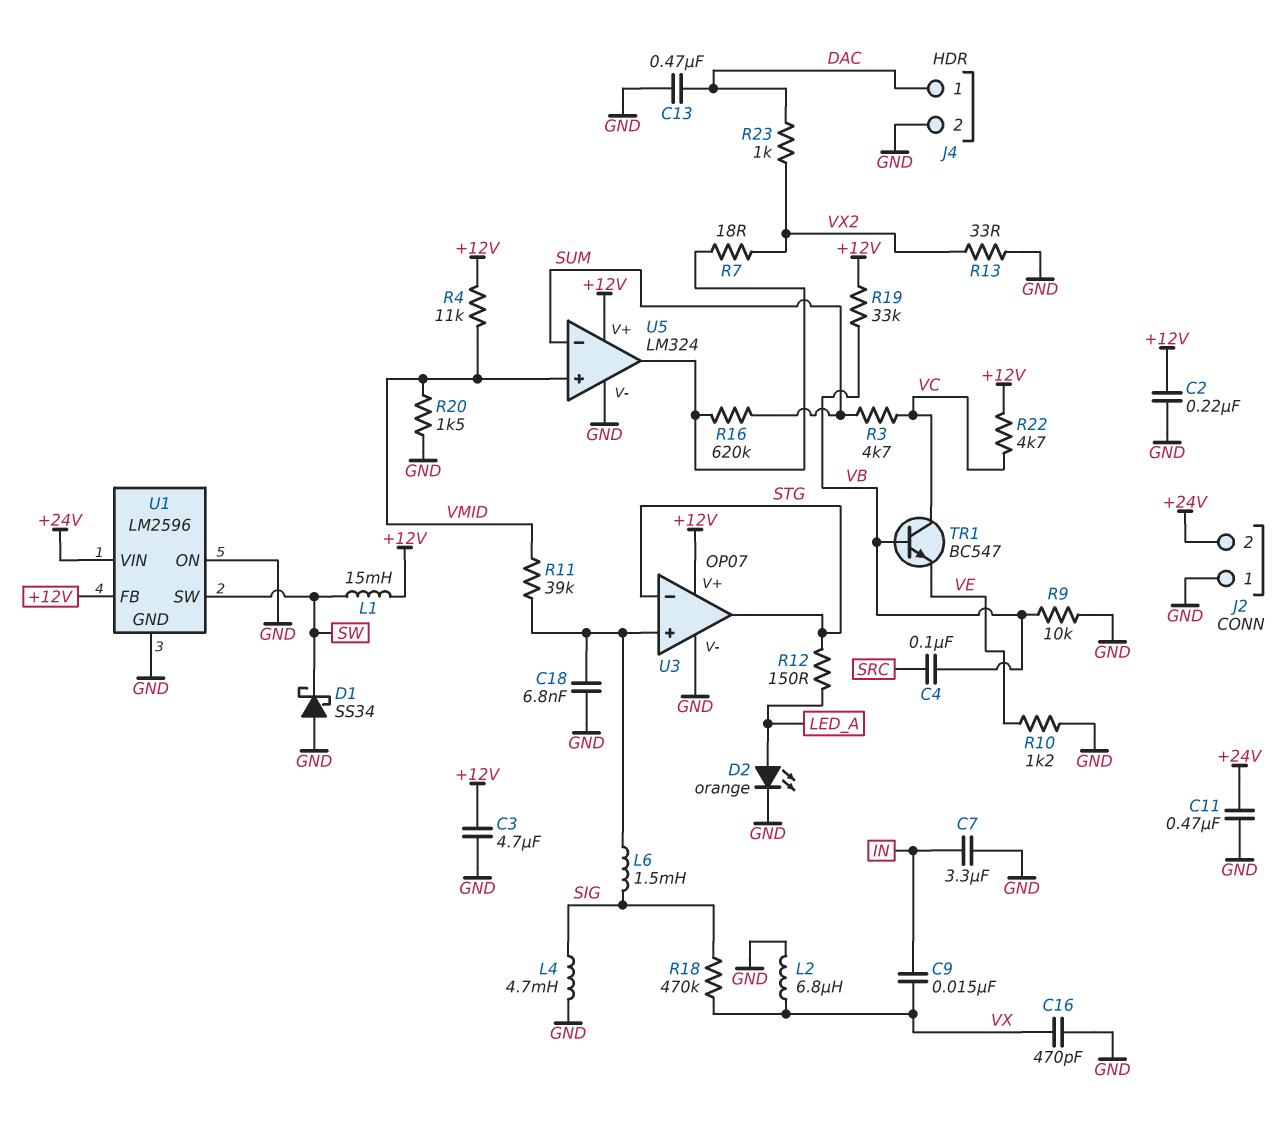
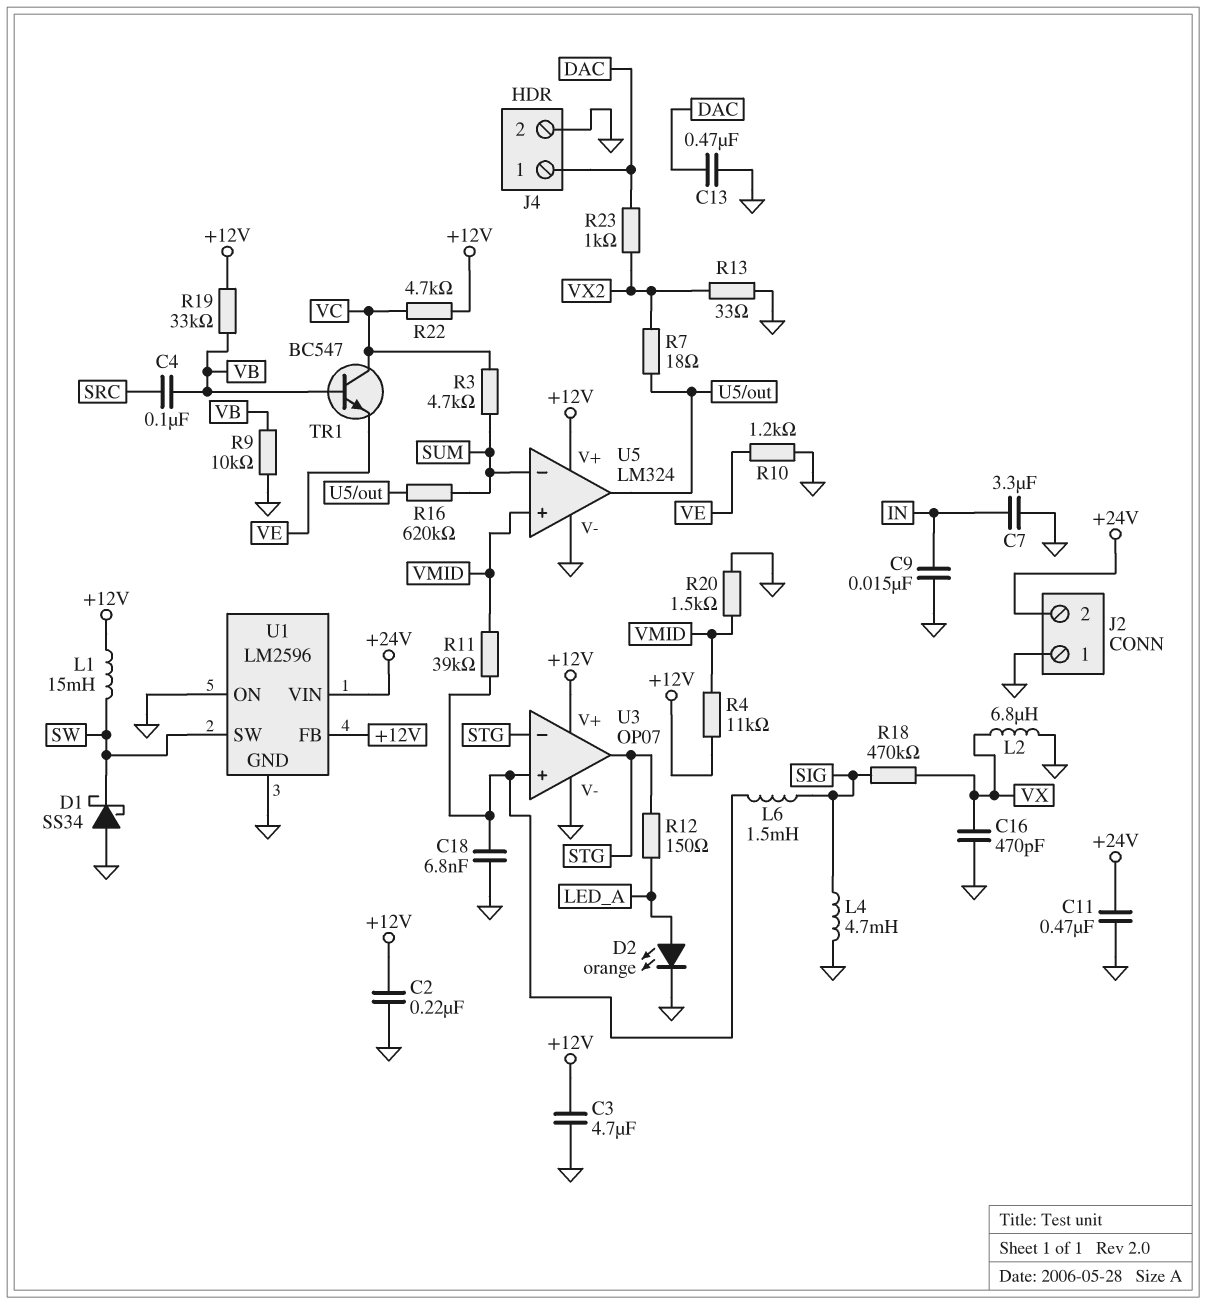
C9: 15nF (IN, VX) -> 15nF (GND, IN)

